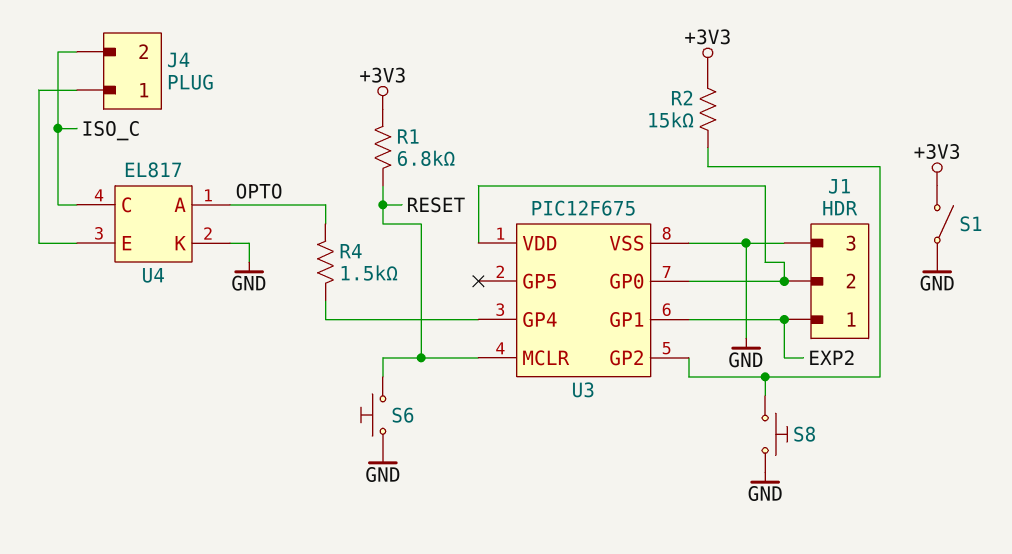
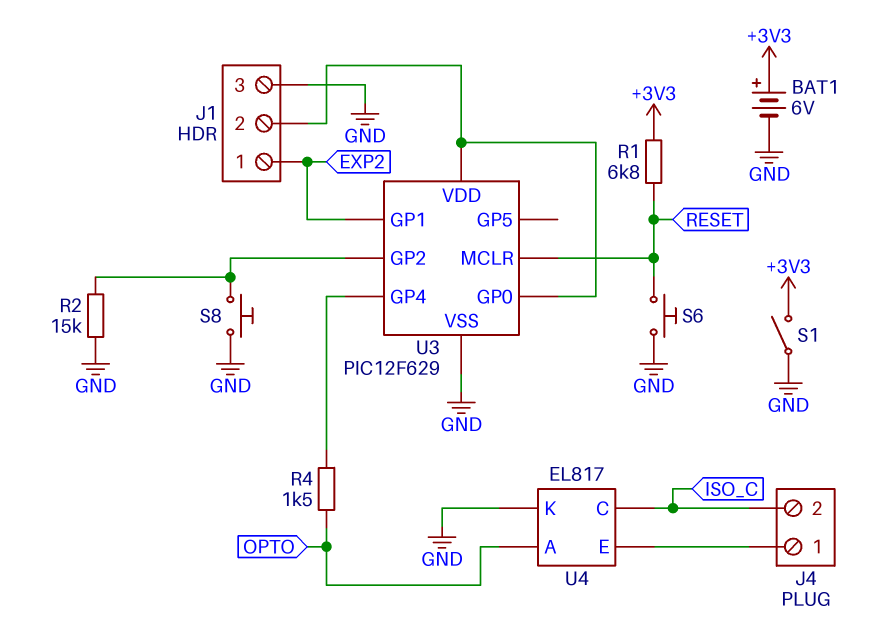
BAT1: none -> 6V (plus +3V3, minus GND)
R2: 15k (+3V3, U3/GP2) -> 15k (GND, U3/GP2)
U3: PIC12F675 -> PIC12F629

